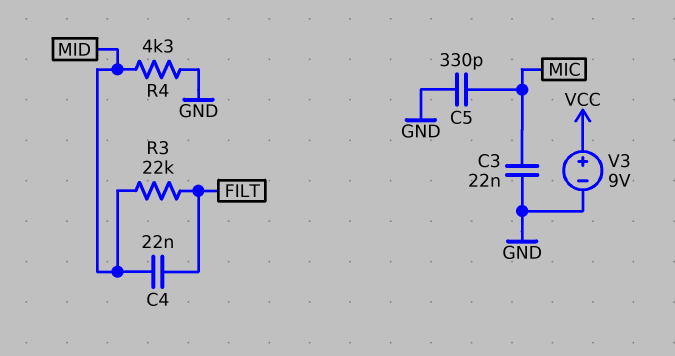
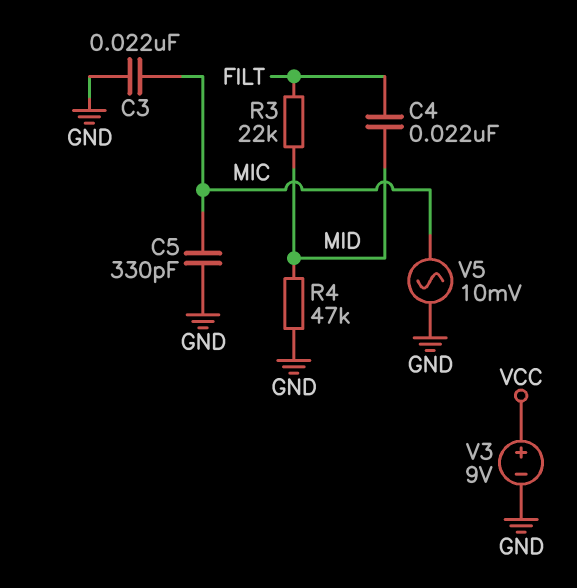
R4: 4.3k (GND, MID) -> 47k (GND, MID)
V5: none -> AC 10mV (GND, MIC)

